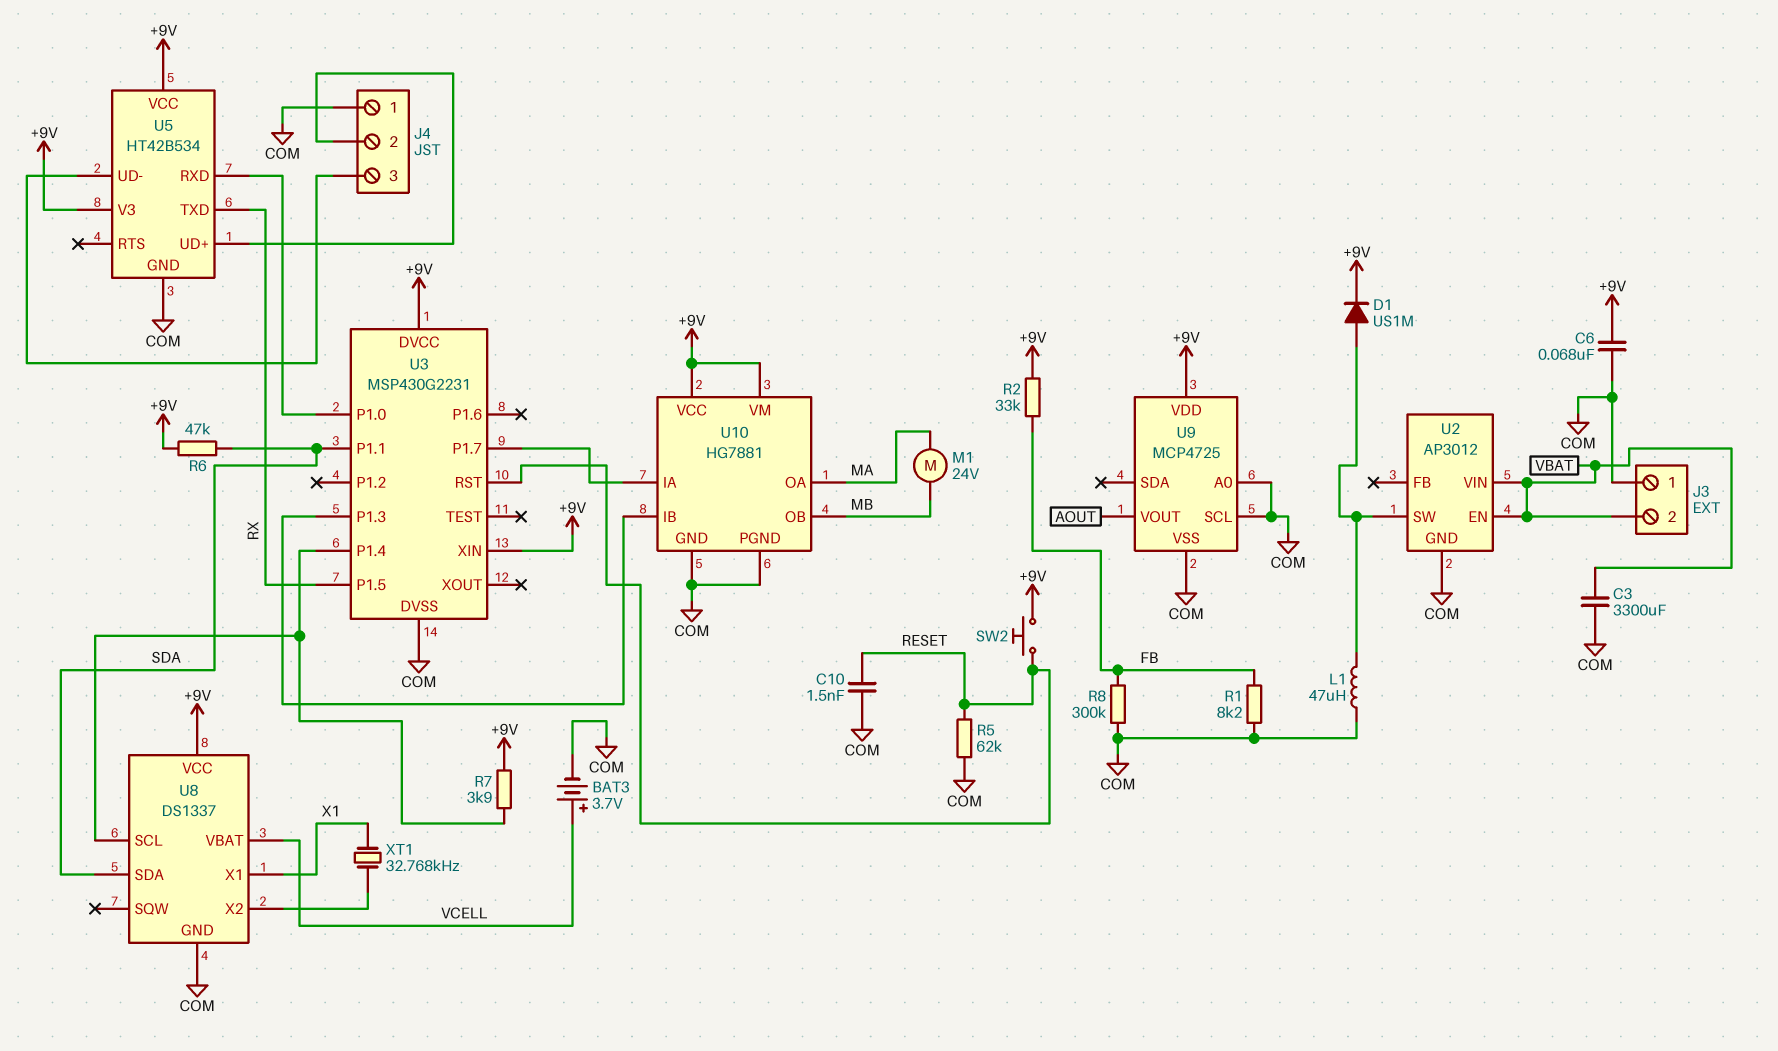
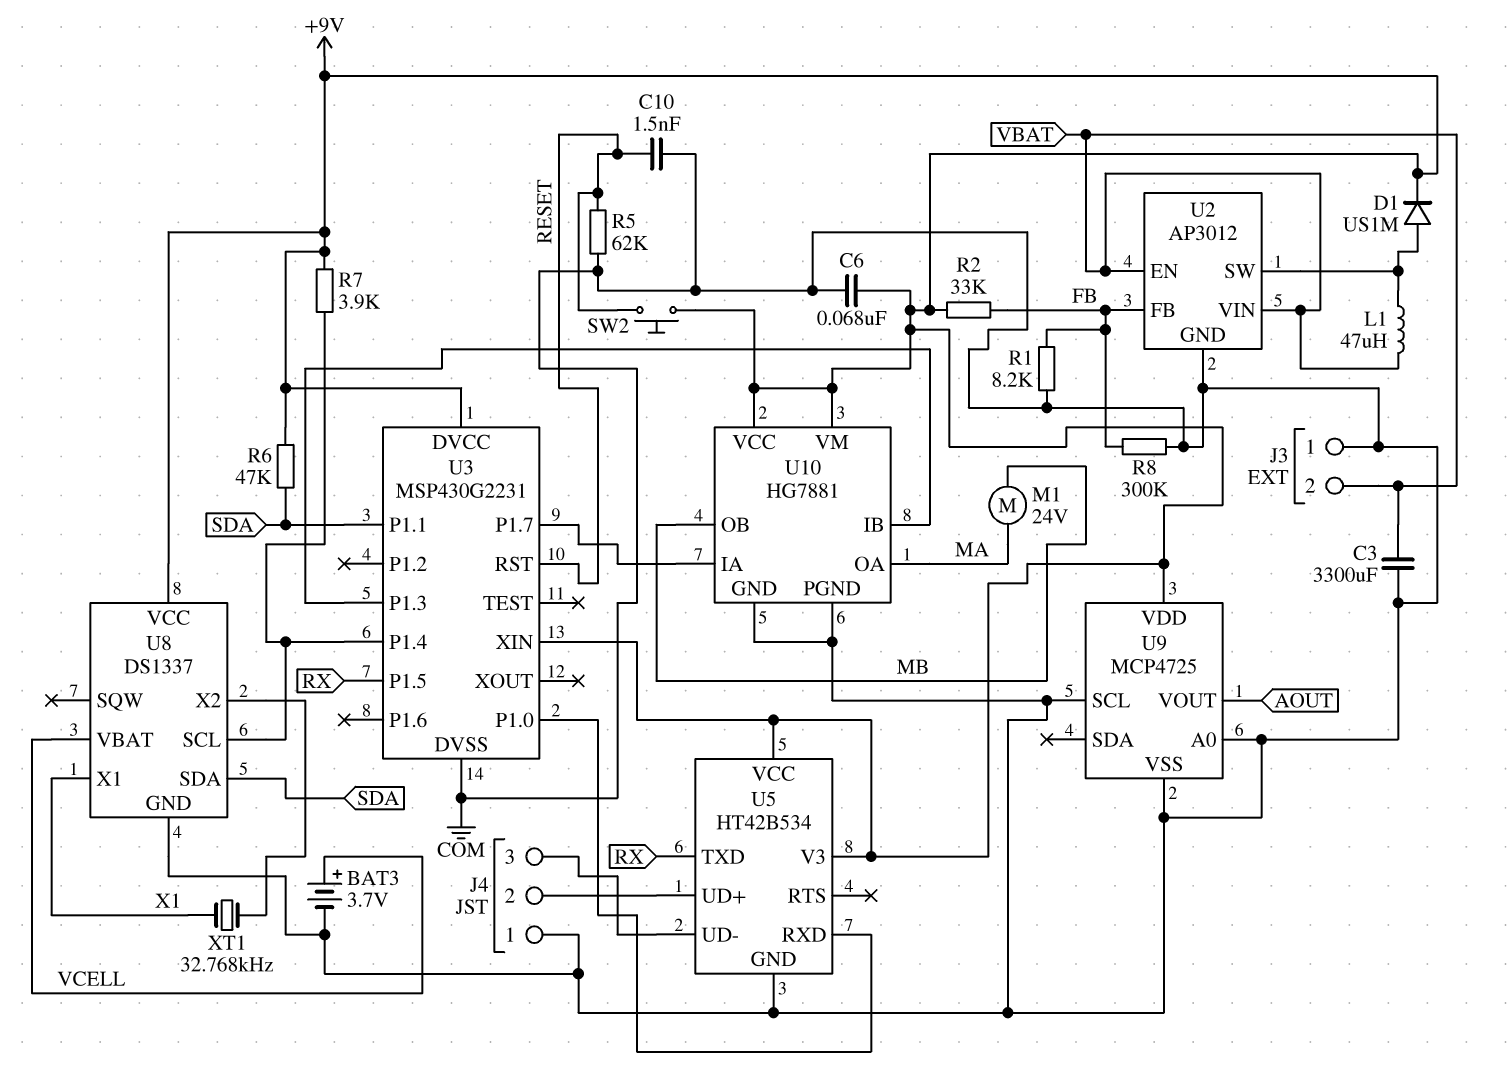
L1: 47uH (COM, U2/SW) -> 47uH (U2/SW, VBAT)
U2 pin FB: none -> FB

